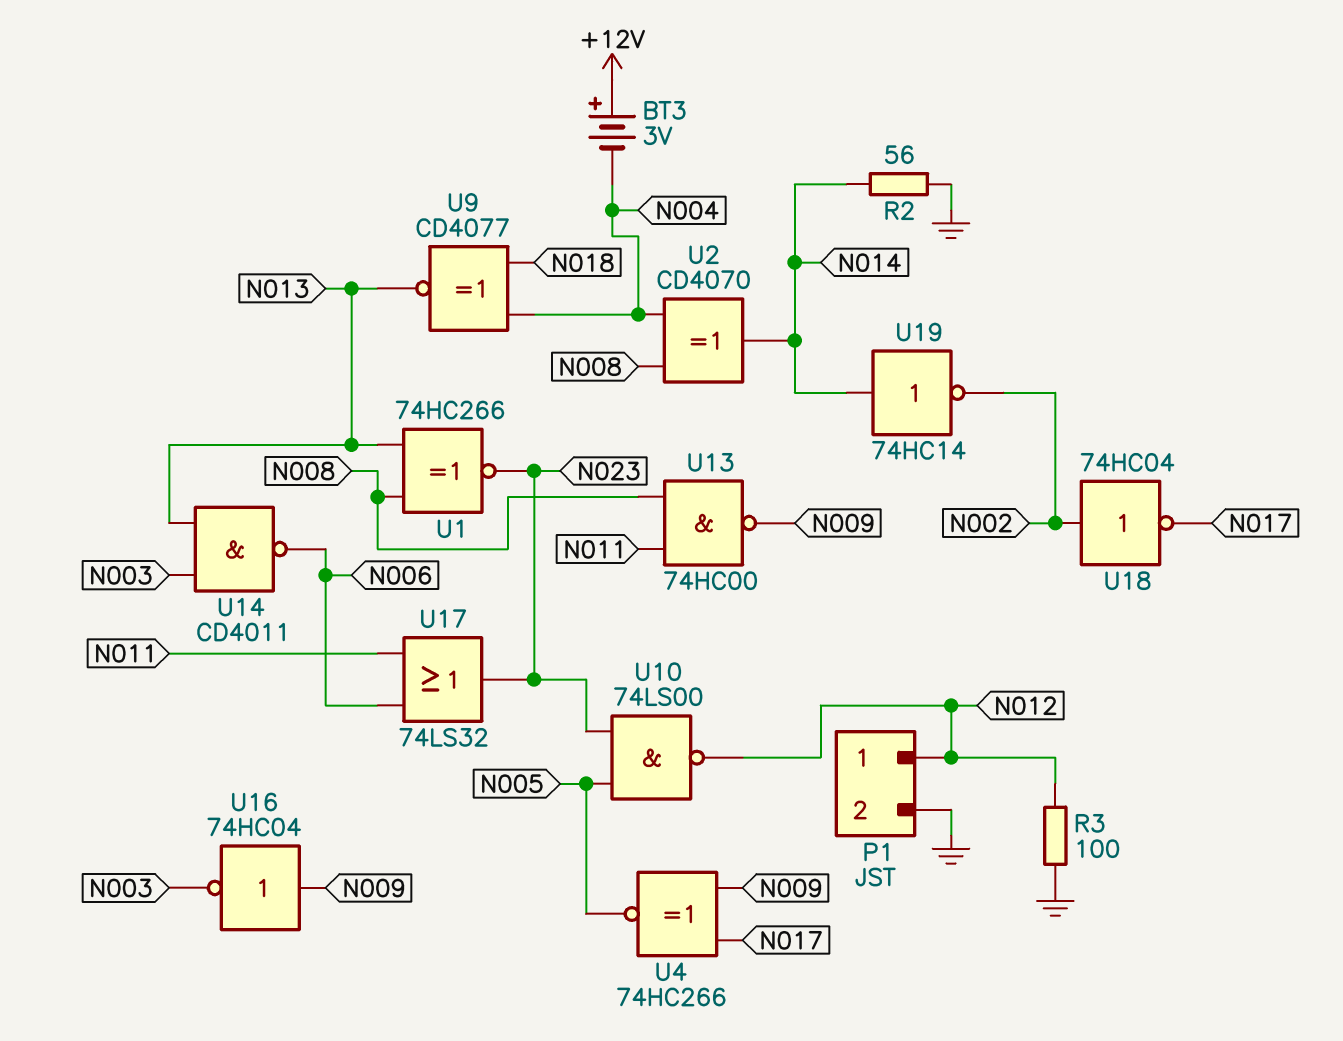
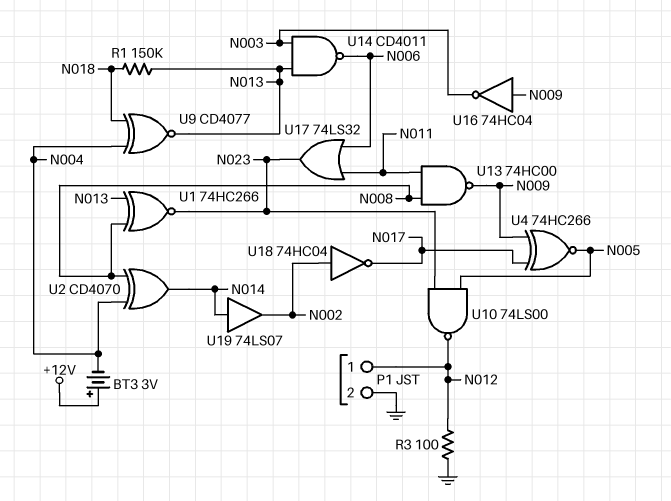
R1: none -> 150k (N013, N018)
R2: 56 (GND, N014) -> none
U19: NOT 74HC14 (in N014, out N002) -> buffer 74LS07 (in N014, out N002)

